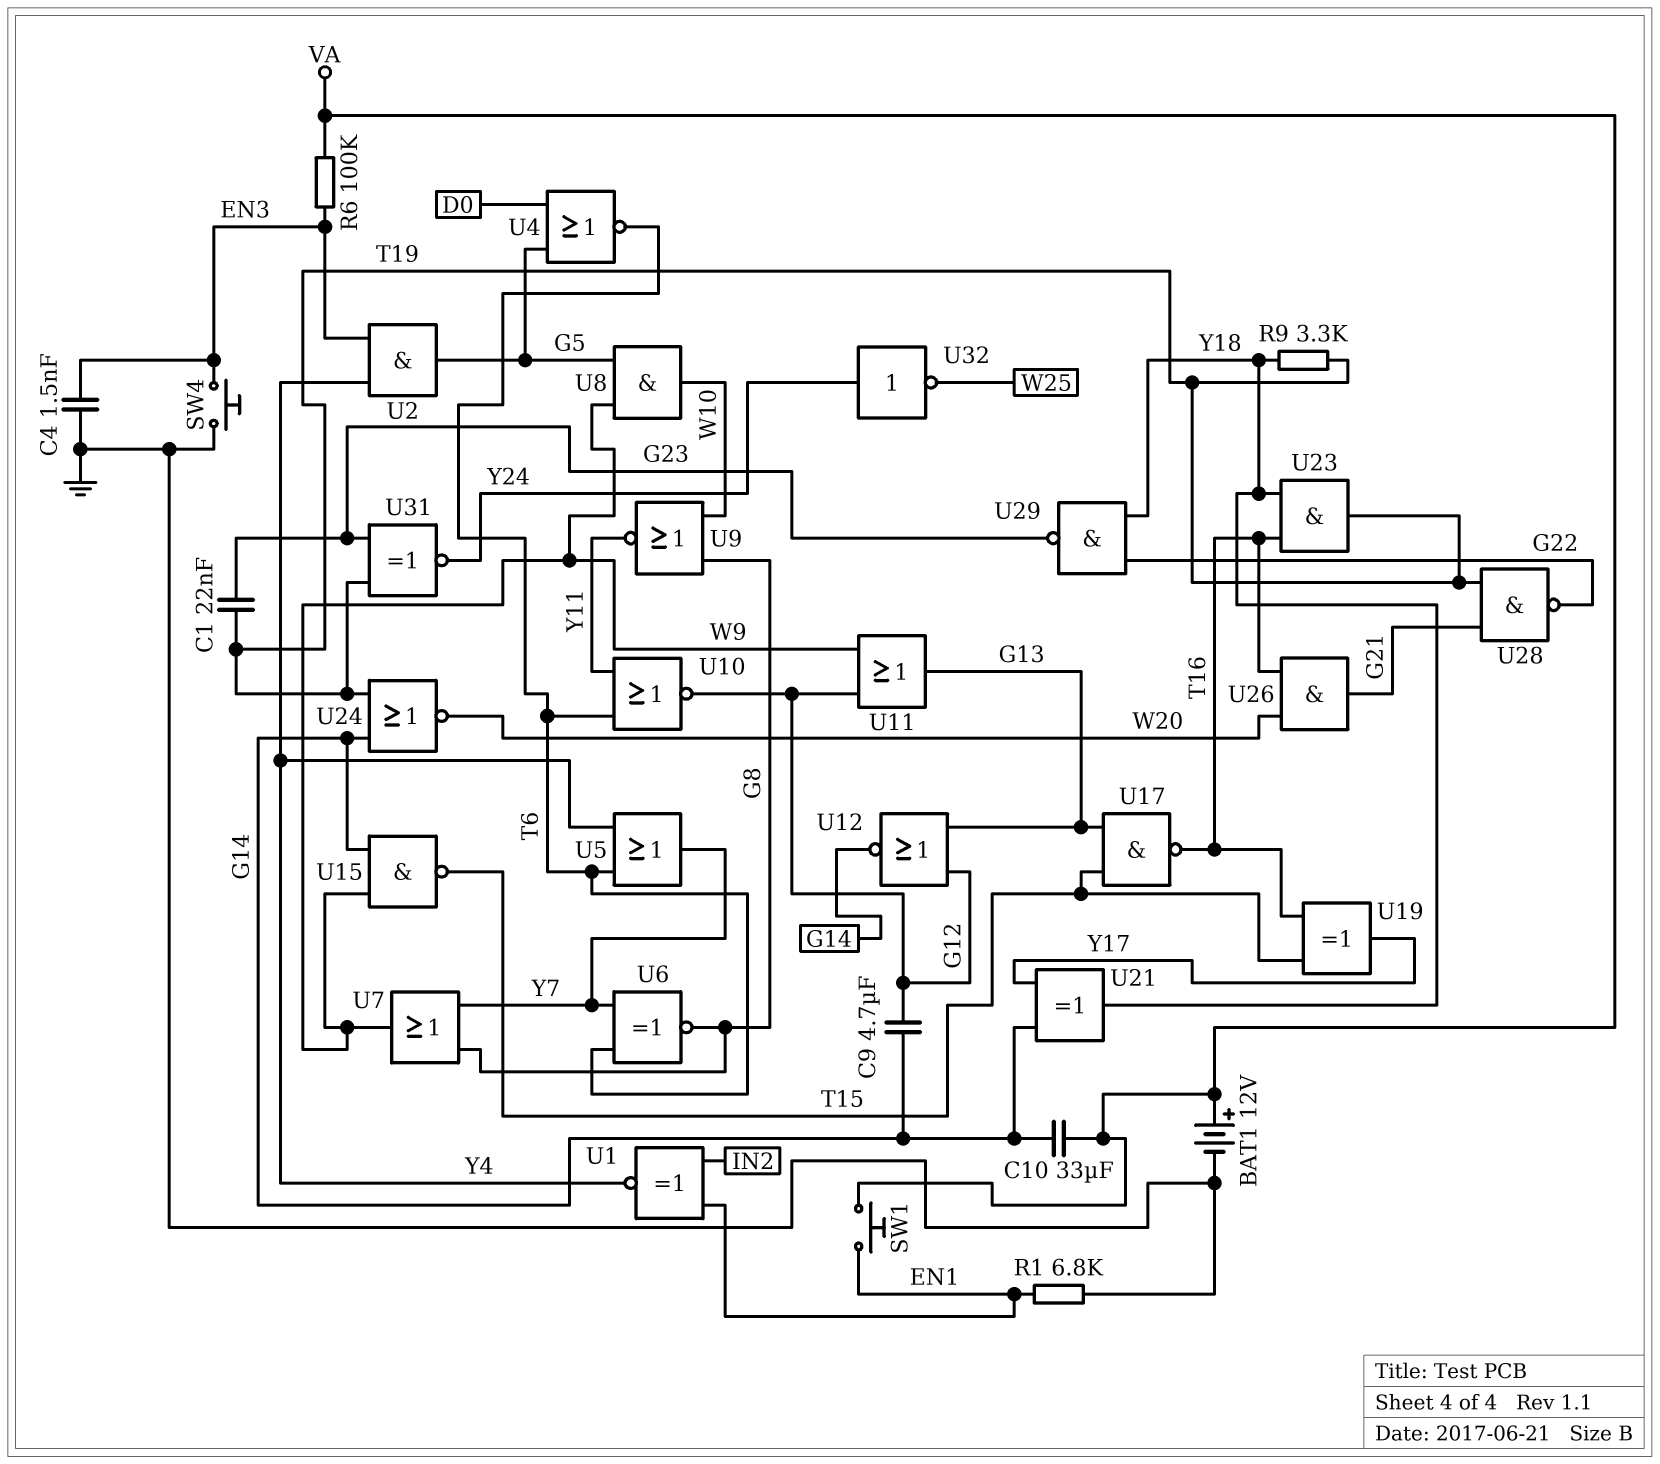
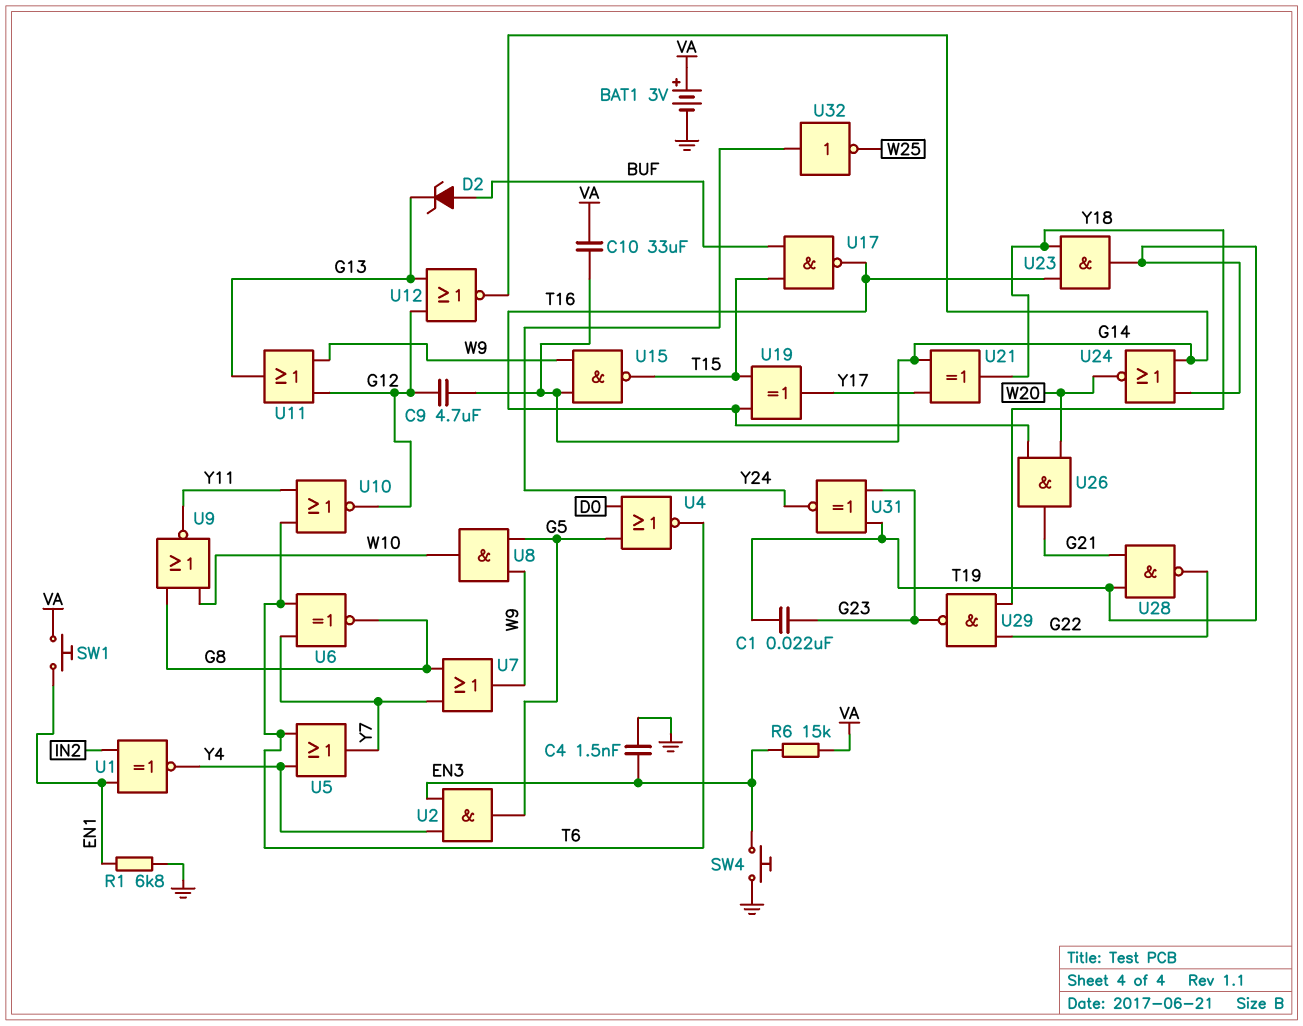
BAT1: 12V (plus VA, minus GND) -> 3V (plus VA, minus GND)
D2: none -> zener (A BUF, K G13)
R6: 100k (EN3, VA) -> 15k (EN3, VA)
R9: 3.3k (T19, Y18) -> none
U17: NAND (in G13, in T15, out T16) -> NAND (in BUF, in T15, out T16)

